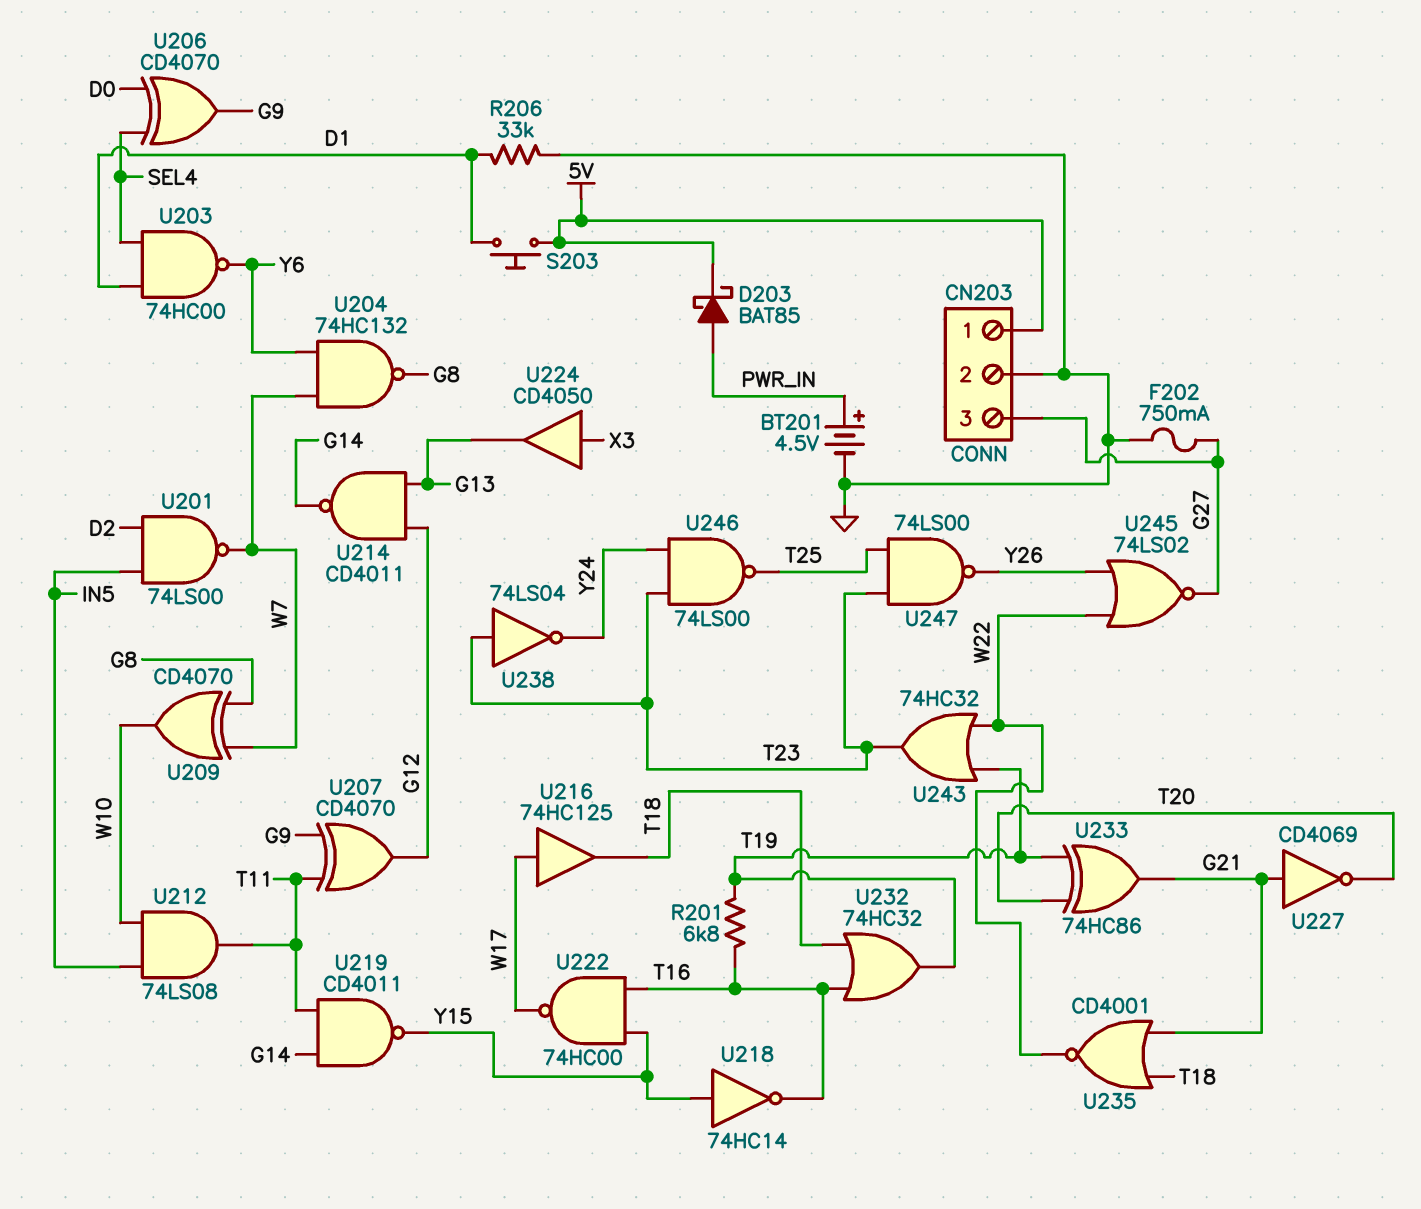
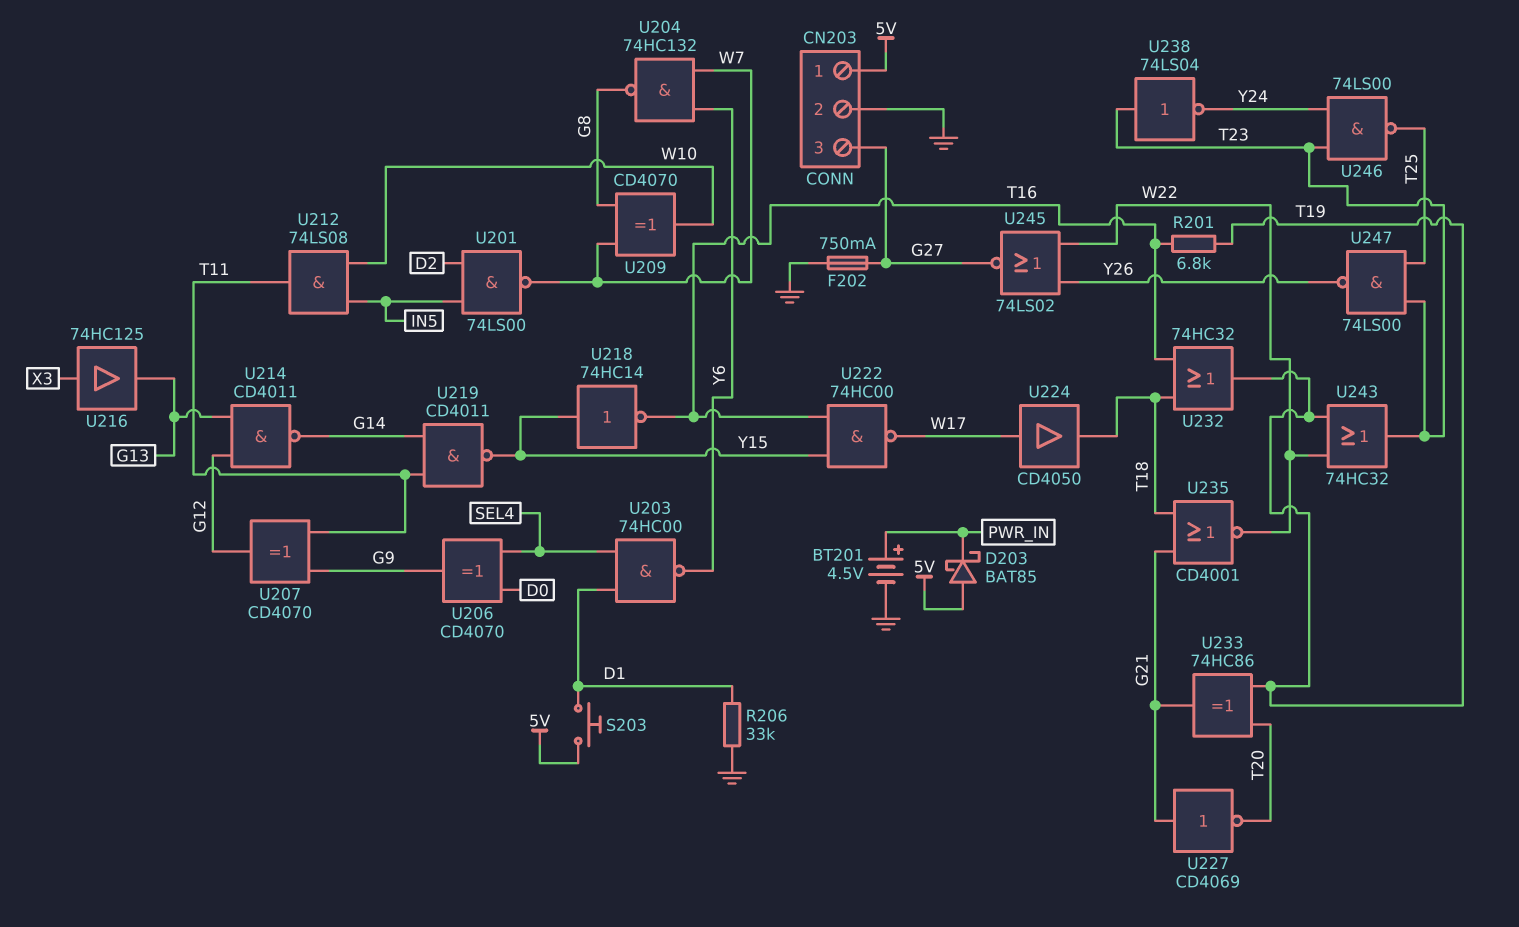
D203: schottky BAT85 (A PWR_IN, K 5V) -> schottky BAT85 (A 5V, K PWR_IN)
U216: buffer 74HC125 (in W17, out T18) -> buffer 74HC125 (in X3, out G13)
U224: buffer CD4050 (in X3, out G13) -> buffer CD4050 (in W17, out T18)

